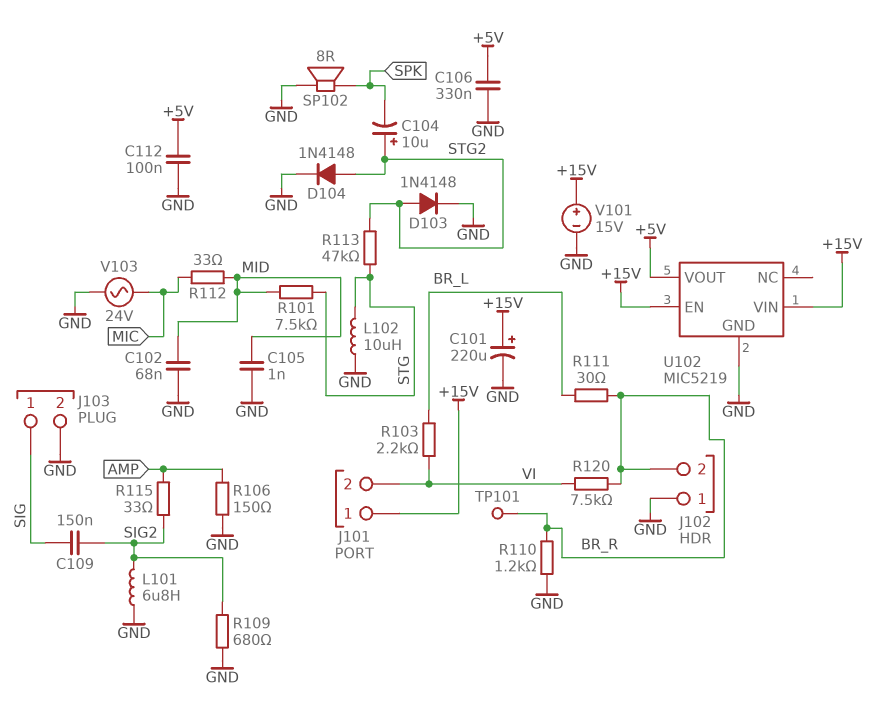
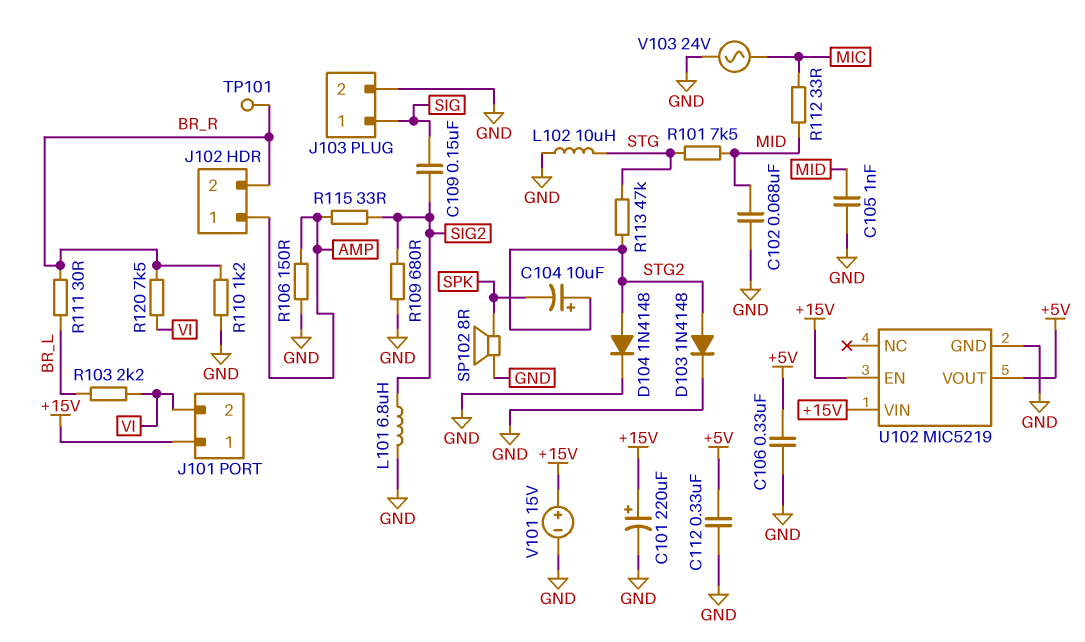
C112: 100nF (+5V, GND) -> 330nF (+5V, GND)
J102 pin 1: GND -> AMP

